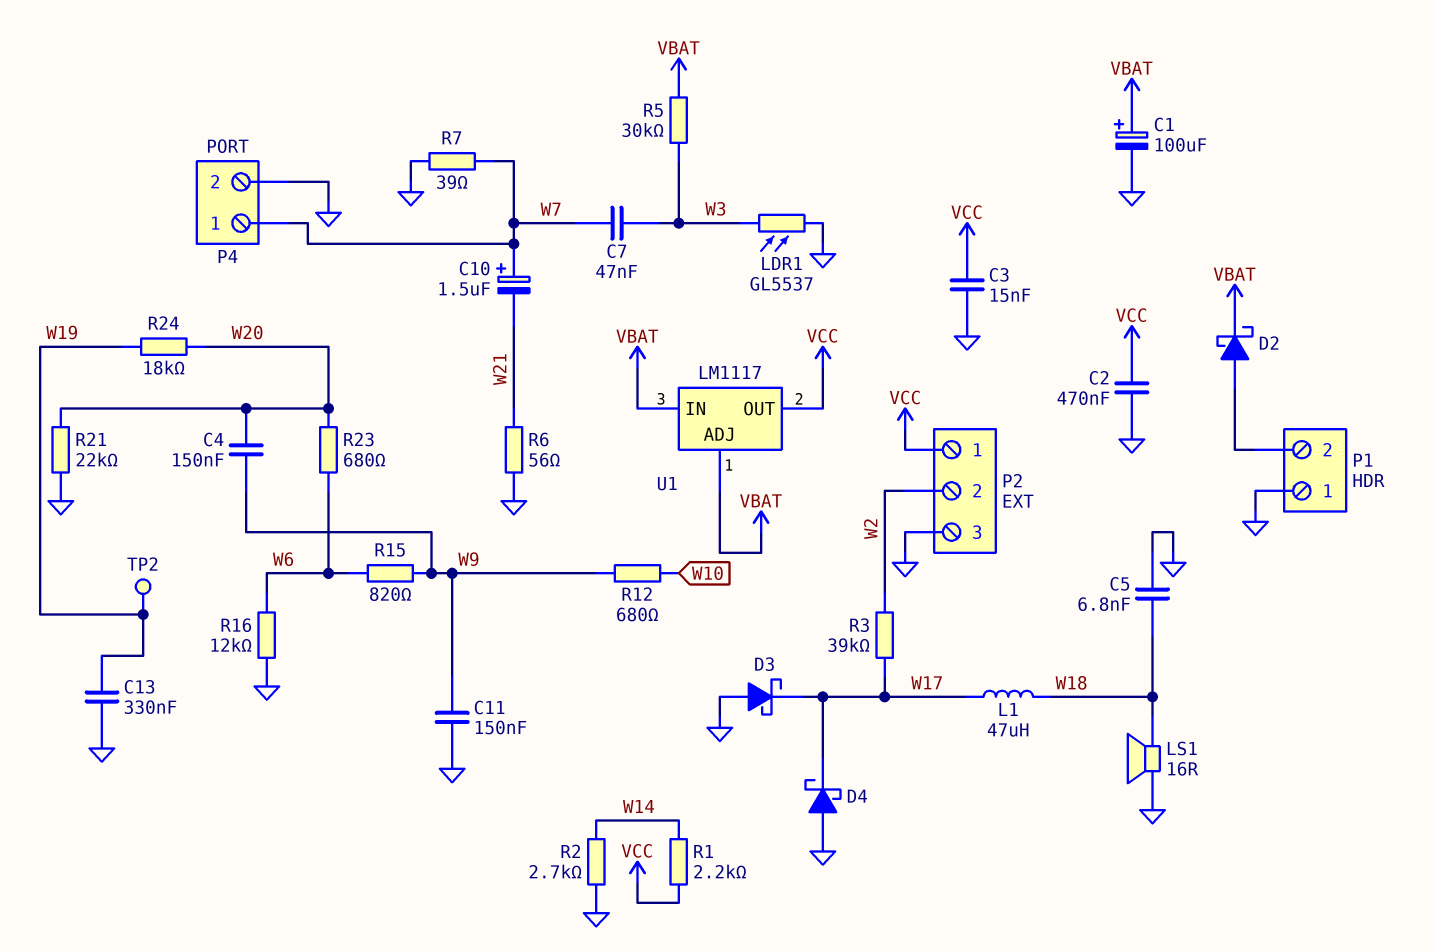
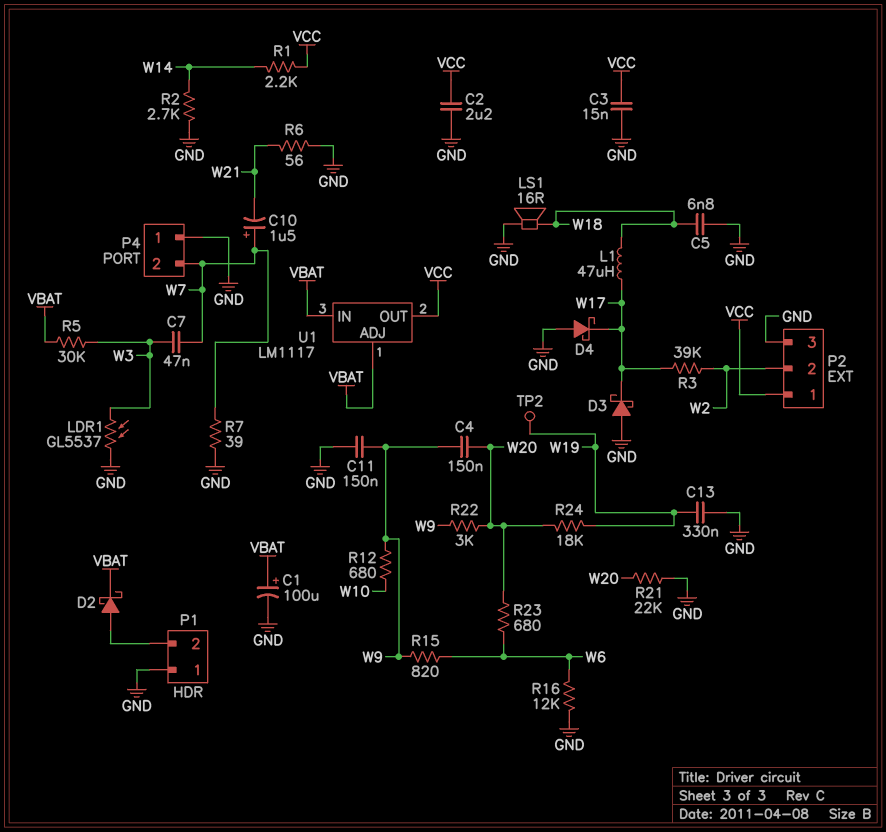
C2: 470nF (GND, VCC) -> 2.2uF (GND, VCC)
P4 pin 1: W7 -> GND
P4 pin 2: GND -> W7
R22: none -> 3k (W9, W20)

